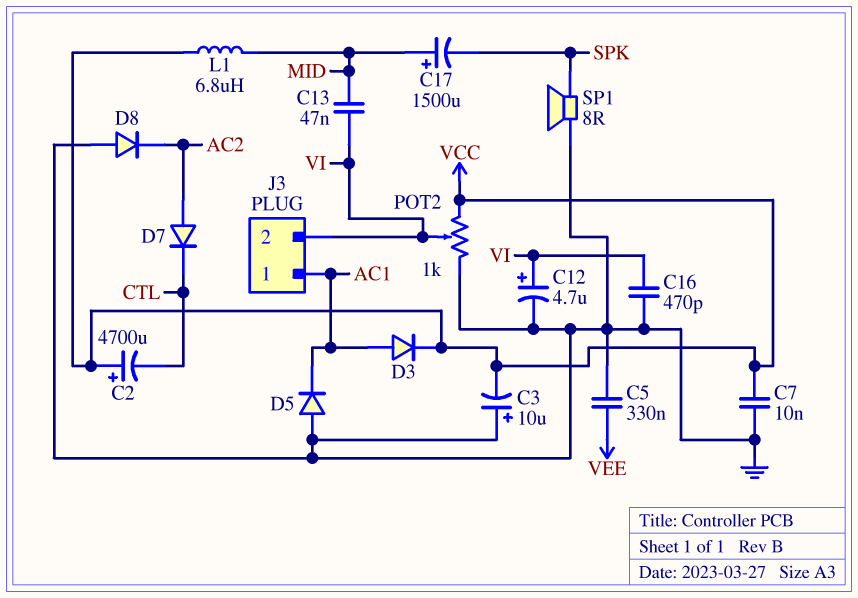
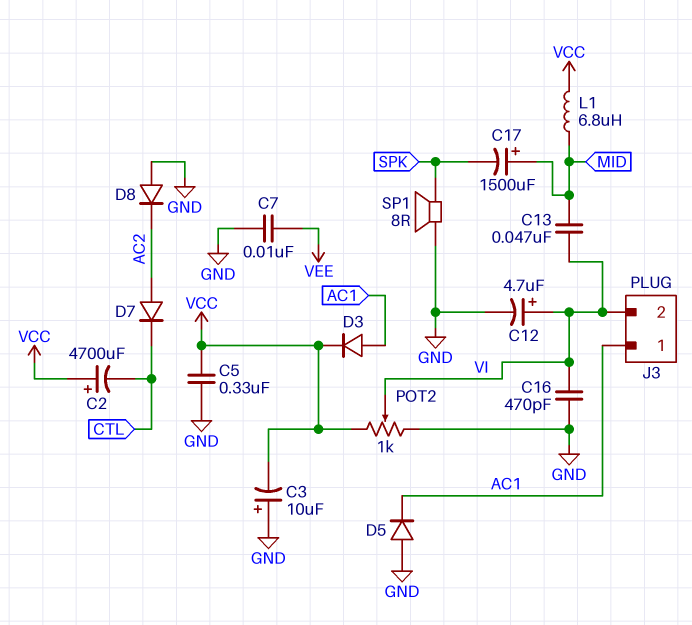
C5: 330nF (GND, VEE) -> 330nF (GND, VCC)
C7: 10nF (GND, VCC) -> 10nF (GND, VEE)

